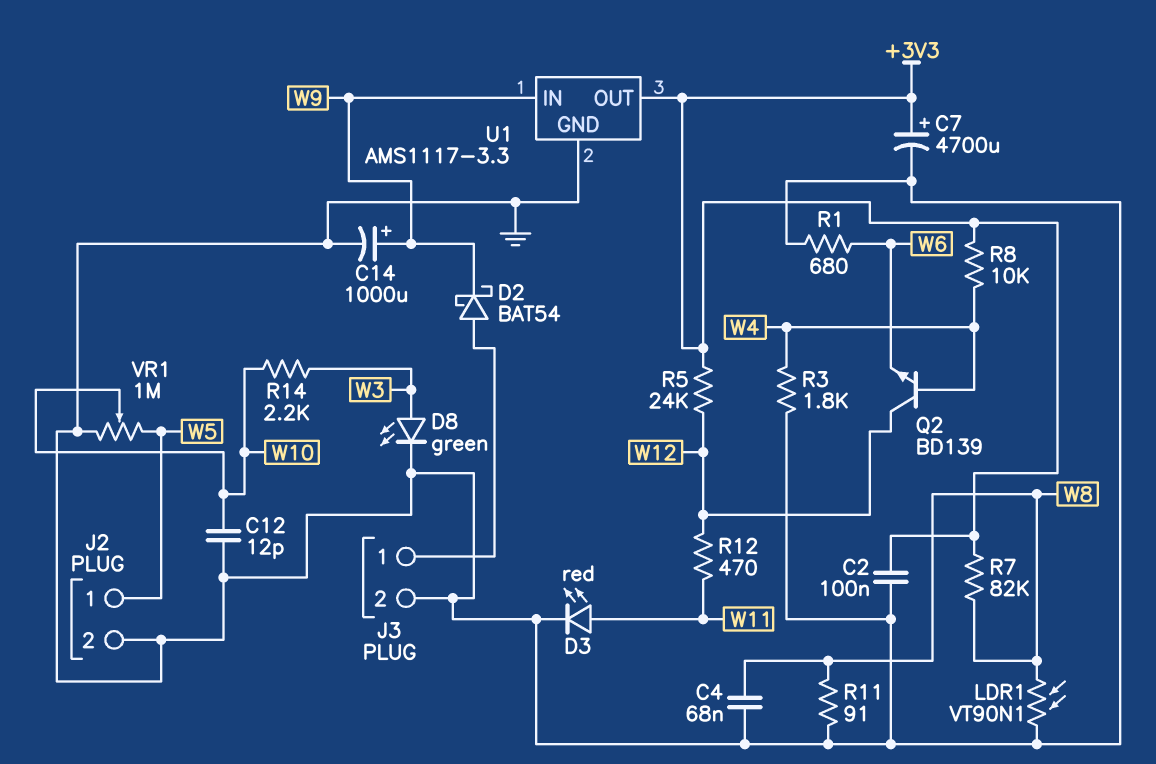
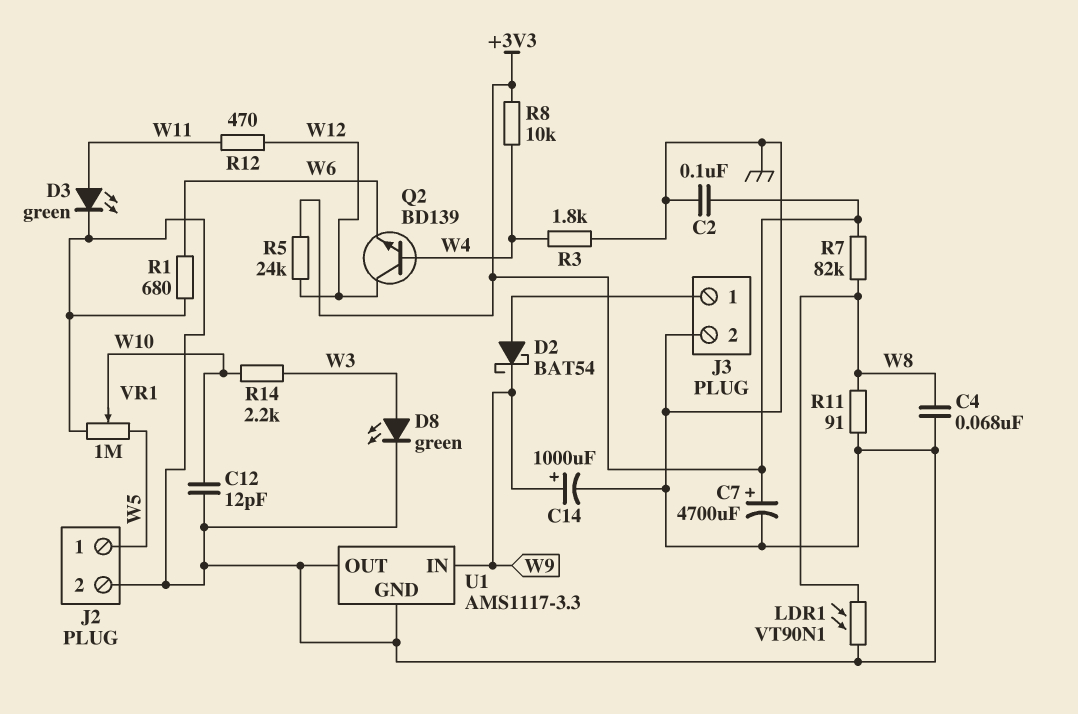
D3: LED red (A W11, K GND) -> LED green (A W11, K GND)
U1 pin OUT: +3V3 -> GND

